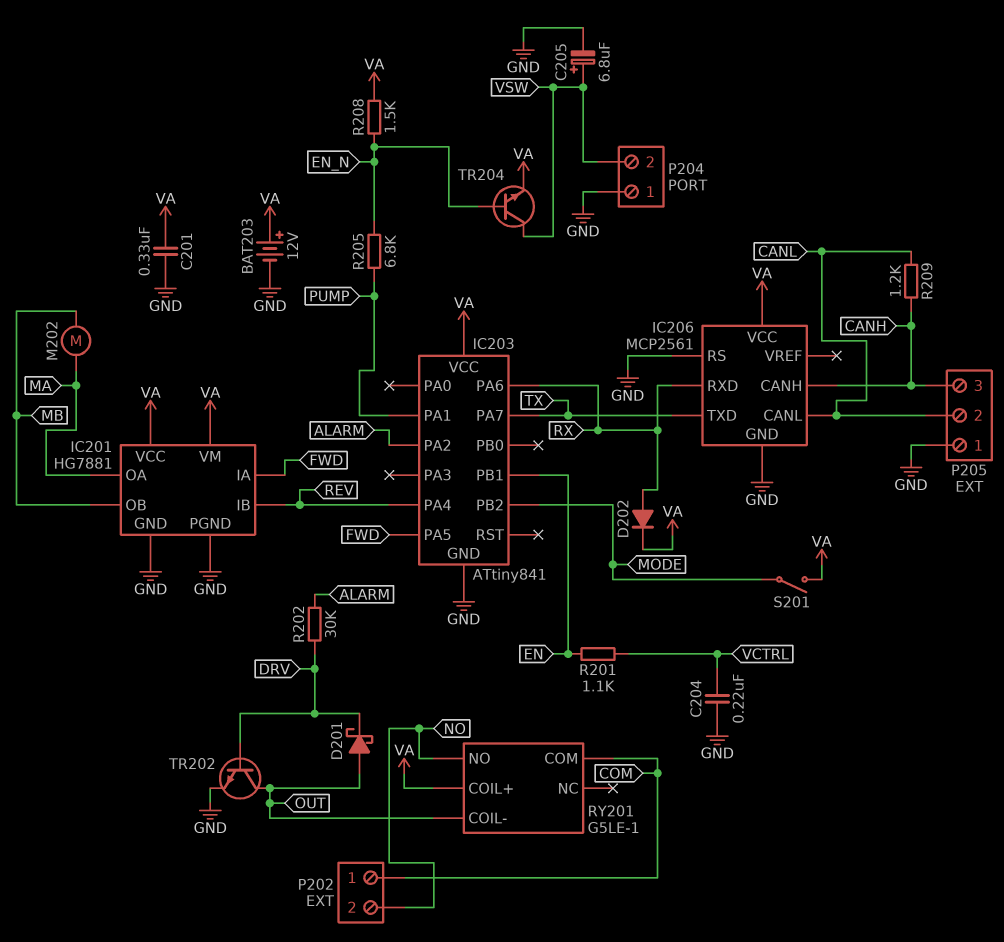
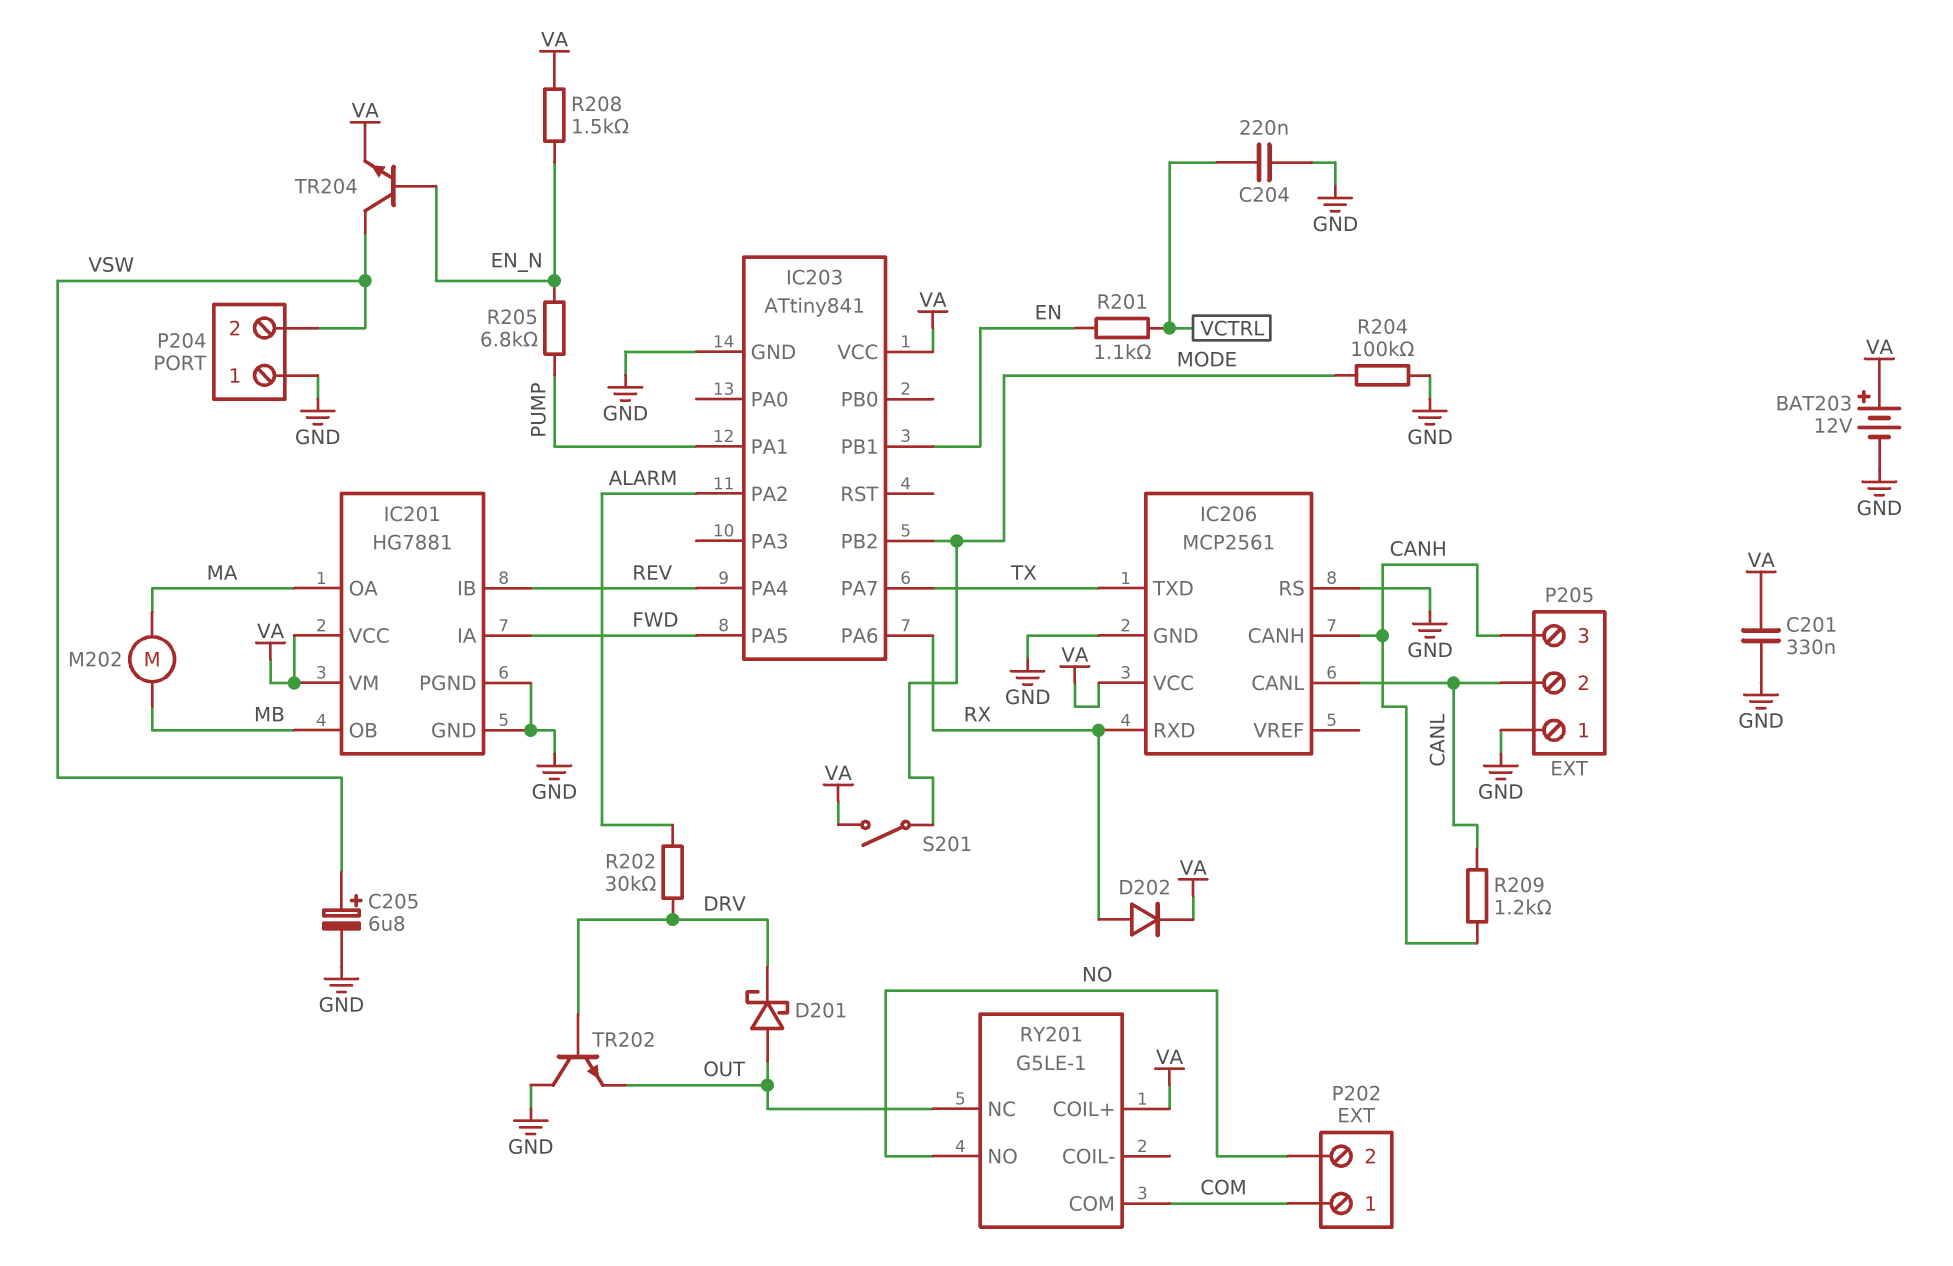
R204: none -> 100k (GND, MODE)
RY201 pin COIL-: OUT -> none
RY201 pin NC: none -> OUT
TR202: NPN (B DRV, C OUT, E GND) -> NPN (B DRV, C GND, E OUT)

